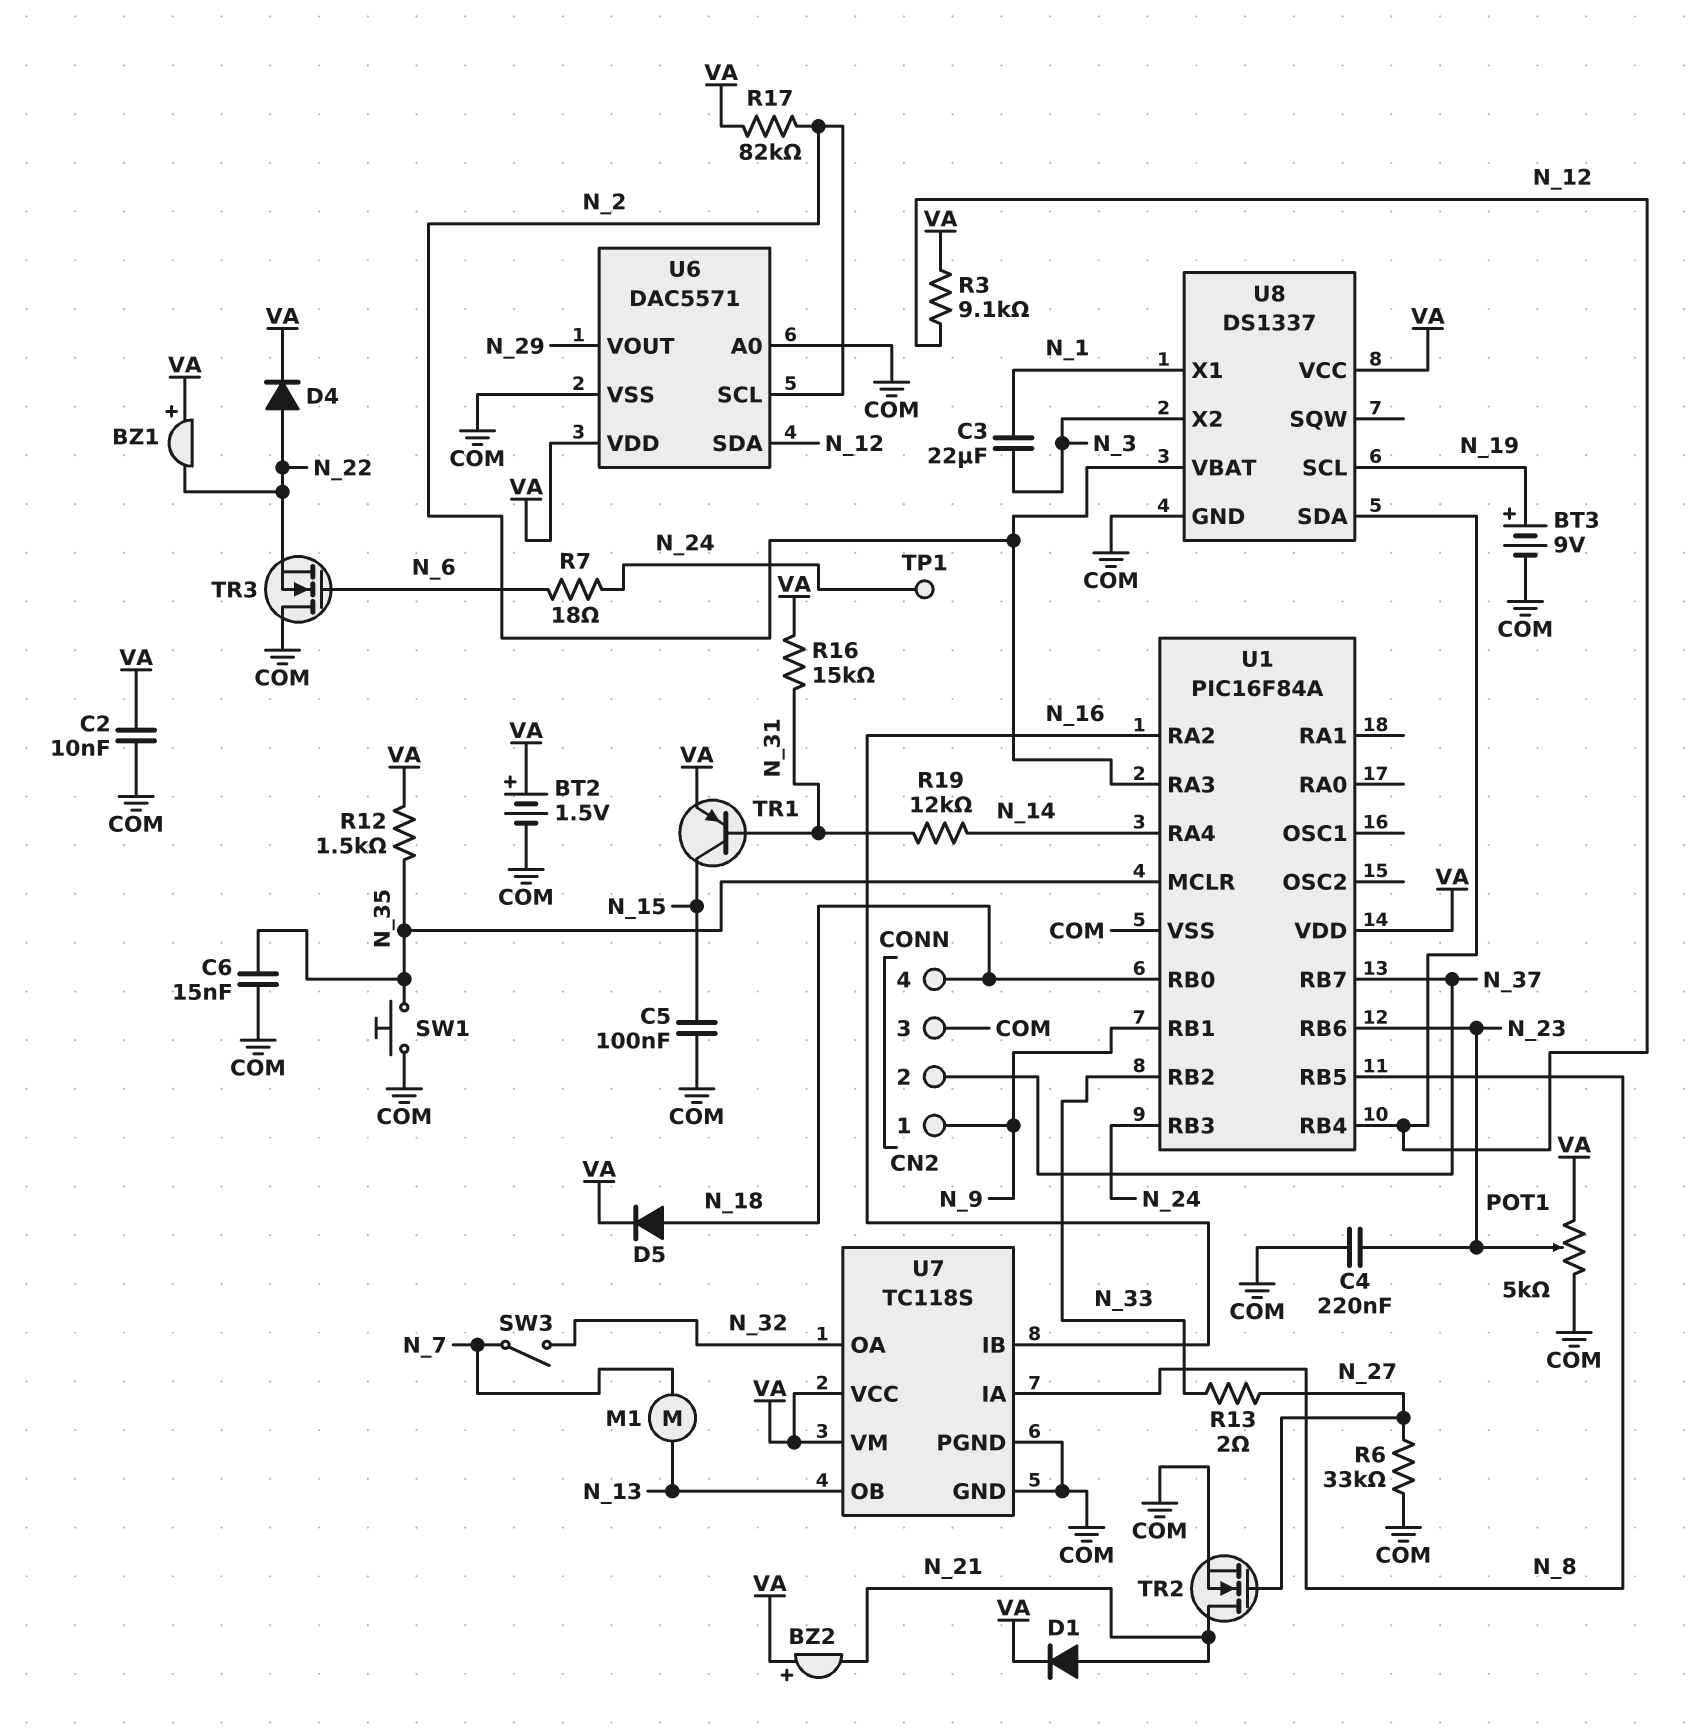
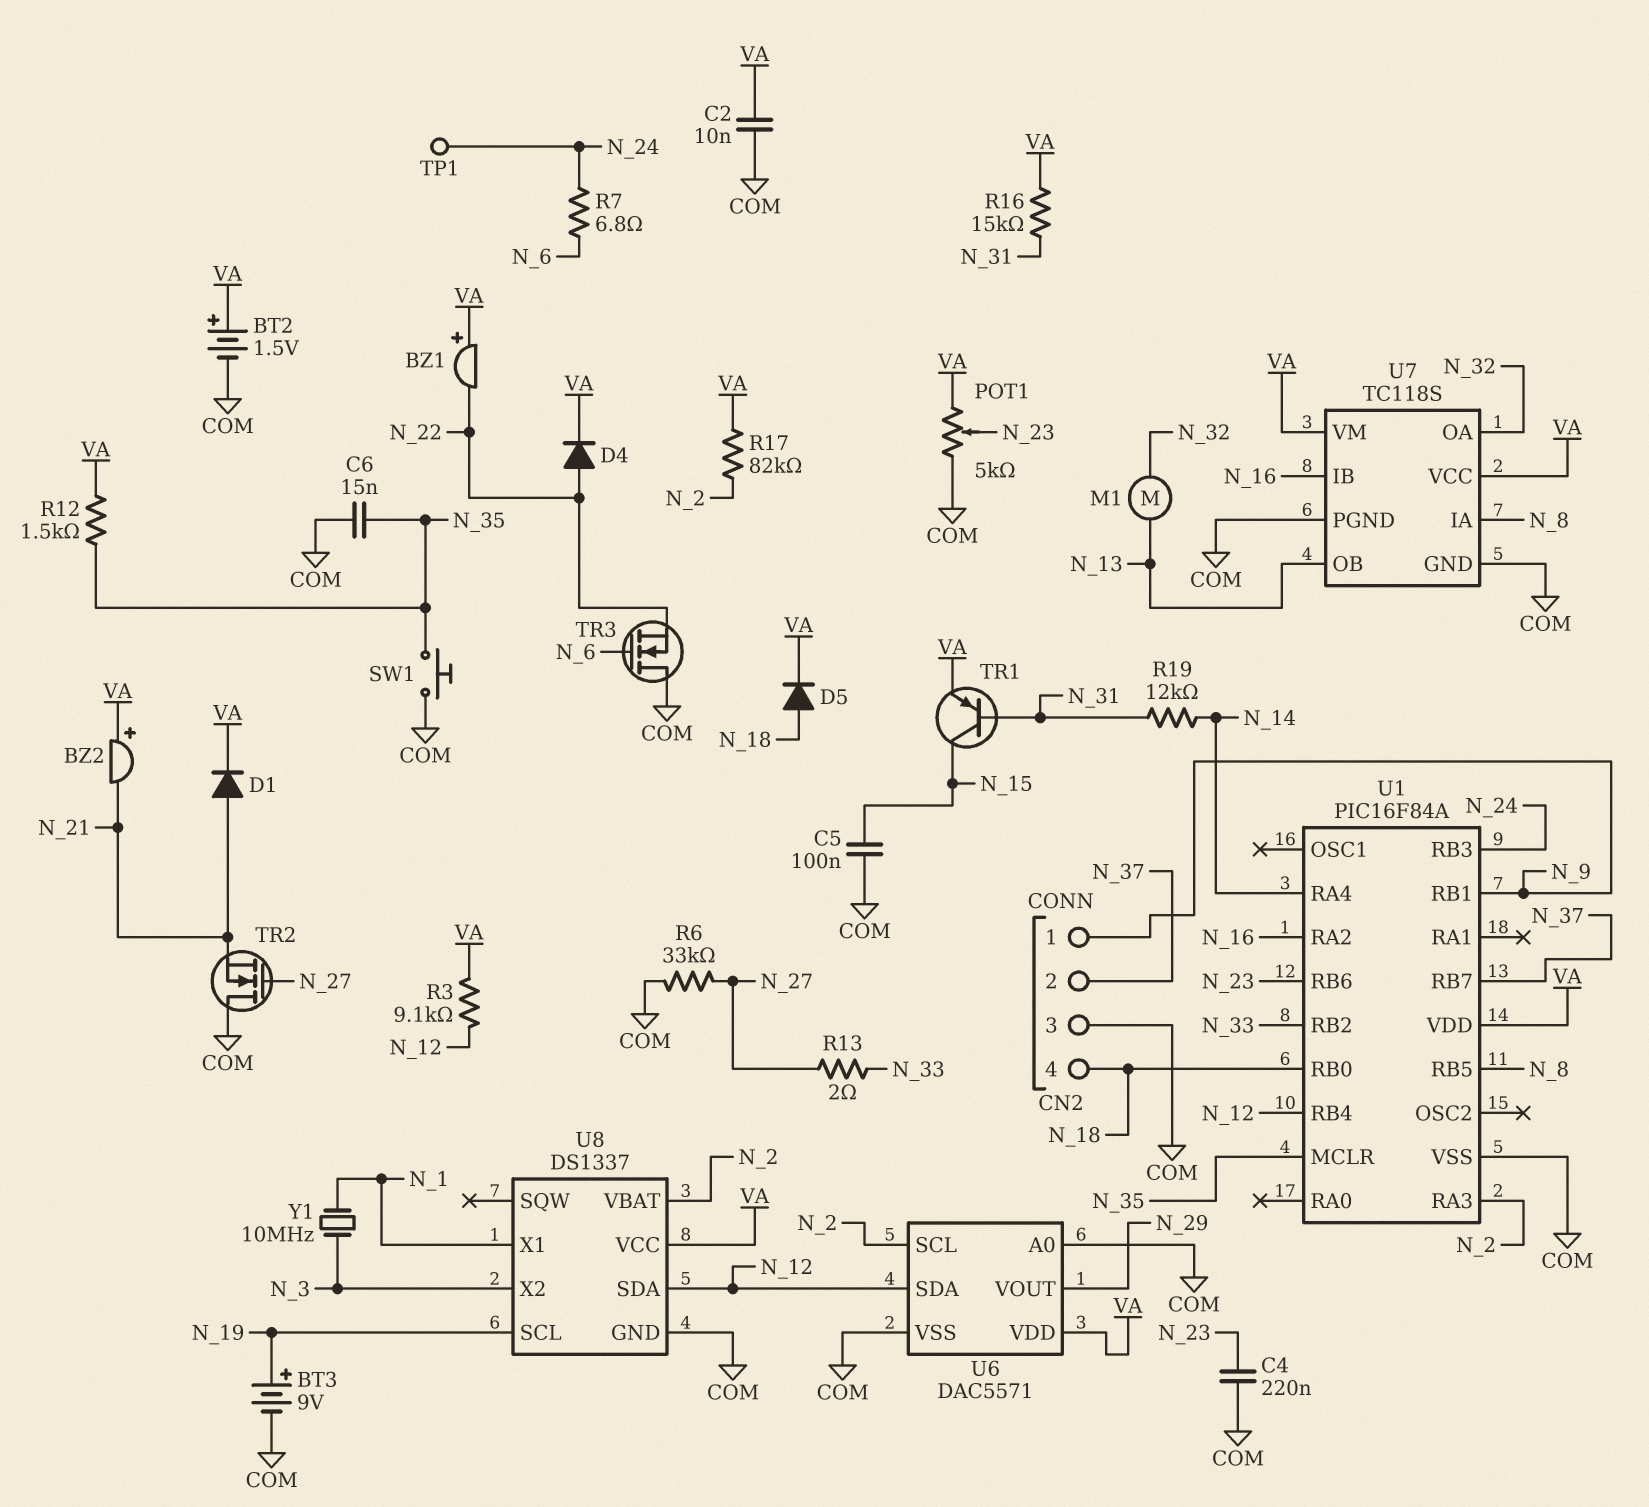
C3: 22uF (N_1, N_3) -> none
M1: motor (N_7, N_13) -> motor (N_13, N_32)
R7: 18 (N_6, N_24) -> 6.8 (N_6, N_24)
SW3: switch (N_7, N_32) -> none
TR2: NMOS (G N_27, D N_21, S COM) -> NMOS (G N_27, D COM, S N_21)
Y1: none -> 10MHz (N_1, N_3)

